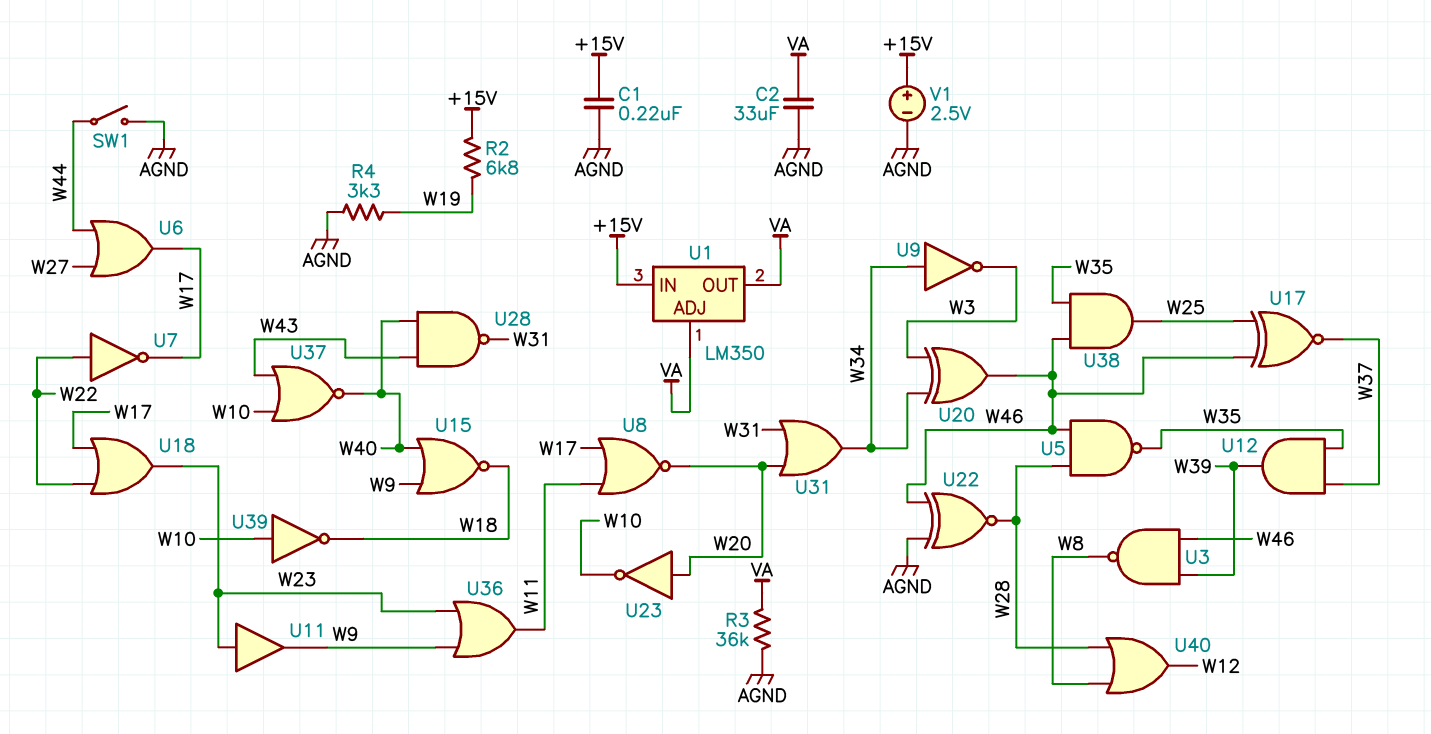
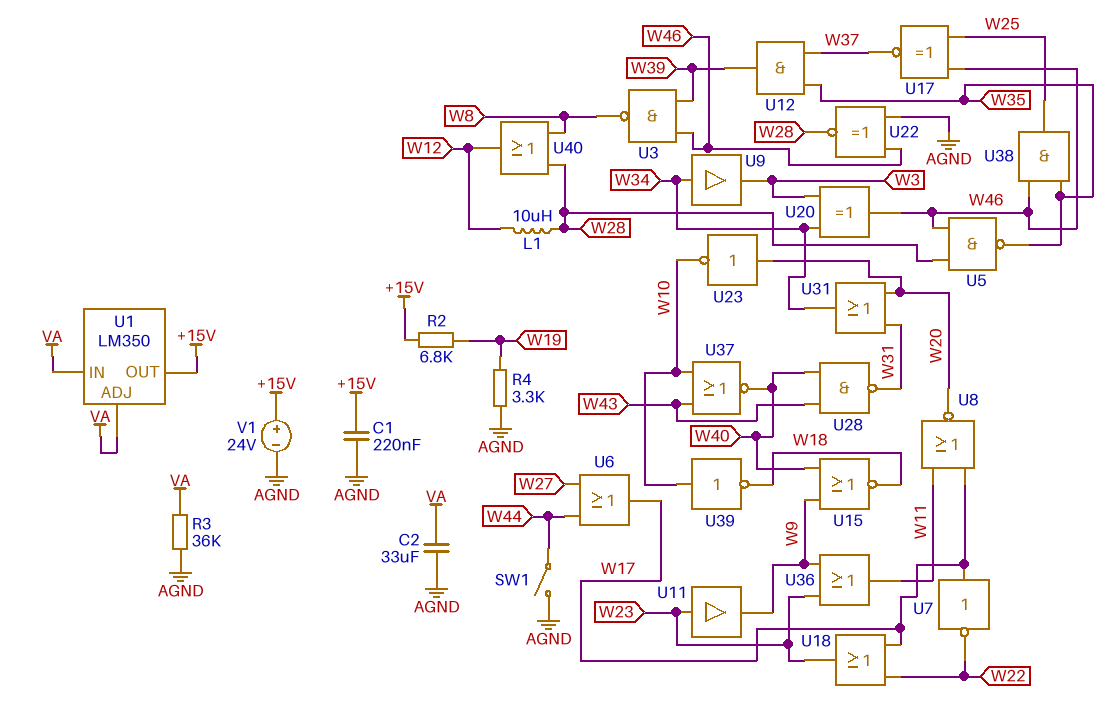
L1: none -> 10uH (W12, W28)
U1 pin IN: +15V -> VA
U1 pin OUT: VA -> +15V
U7: NOT (in W22, out W17) -> NOT (in W17, out W22)
U9: NOT (in W34, out W3) -> buffer (in W34, out W3)
V1: 2.5V (plus +15V, minus AGND) -> 24V (plus +15V, minus AGND)

